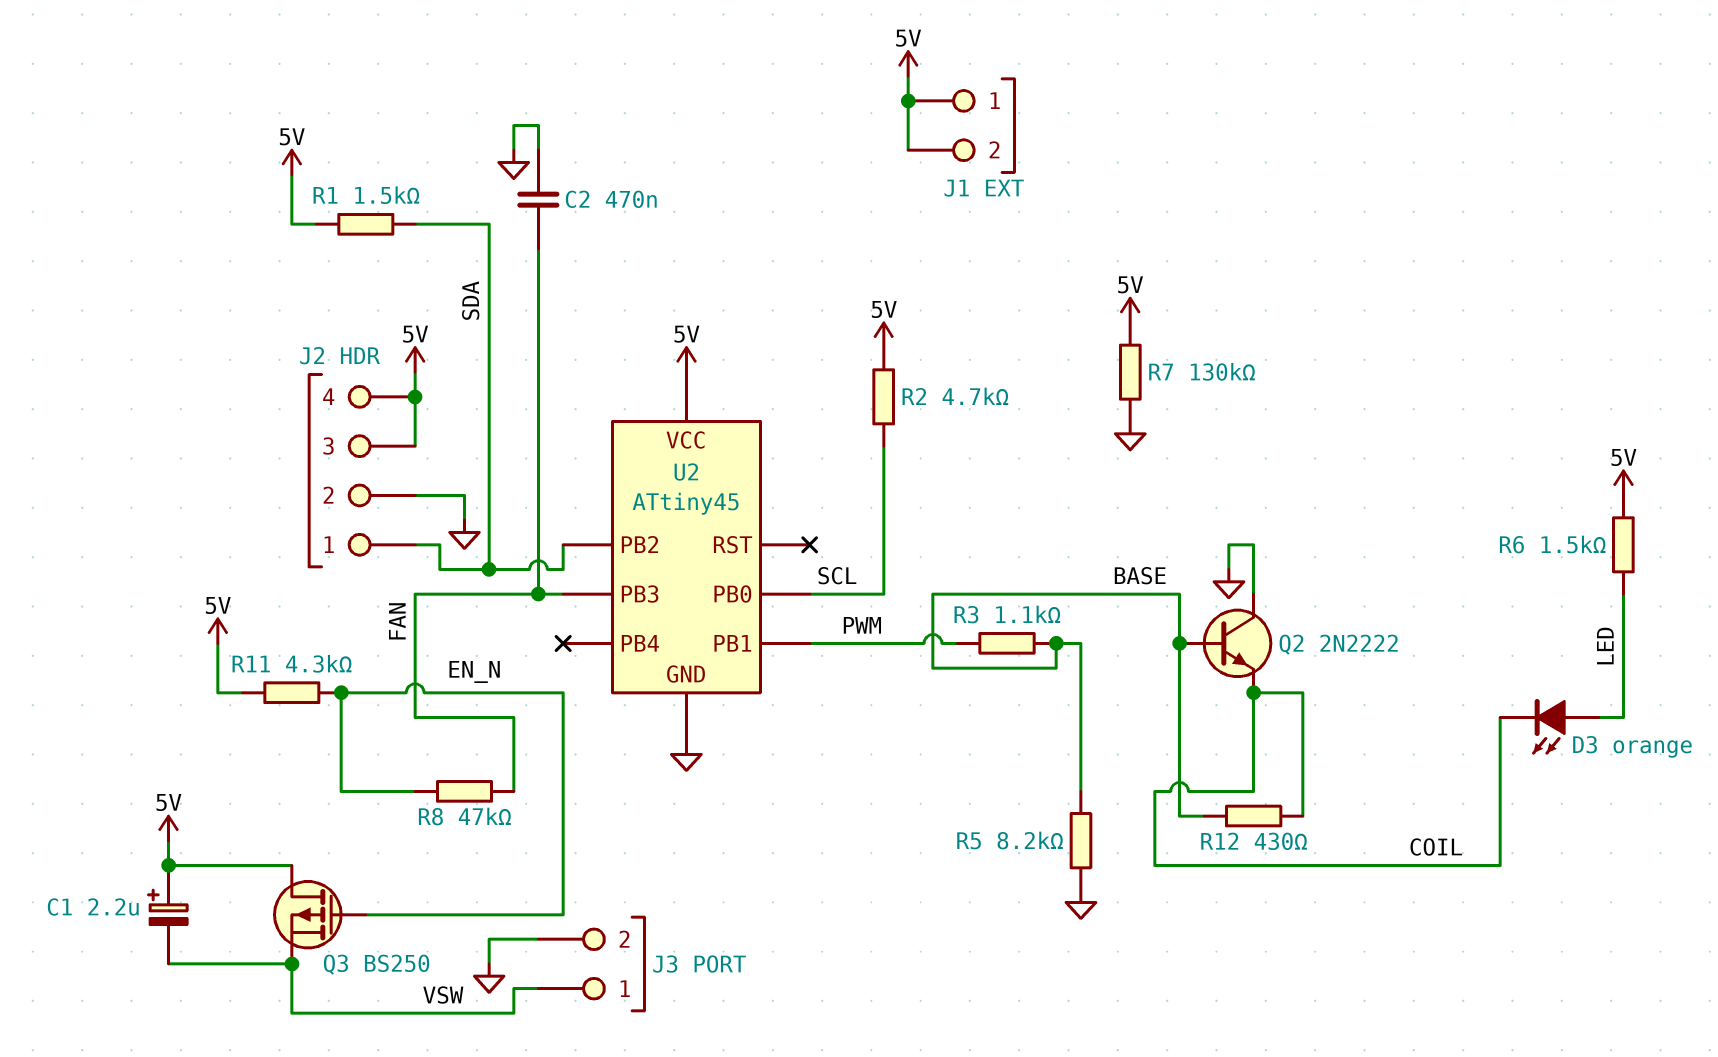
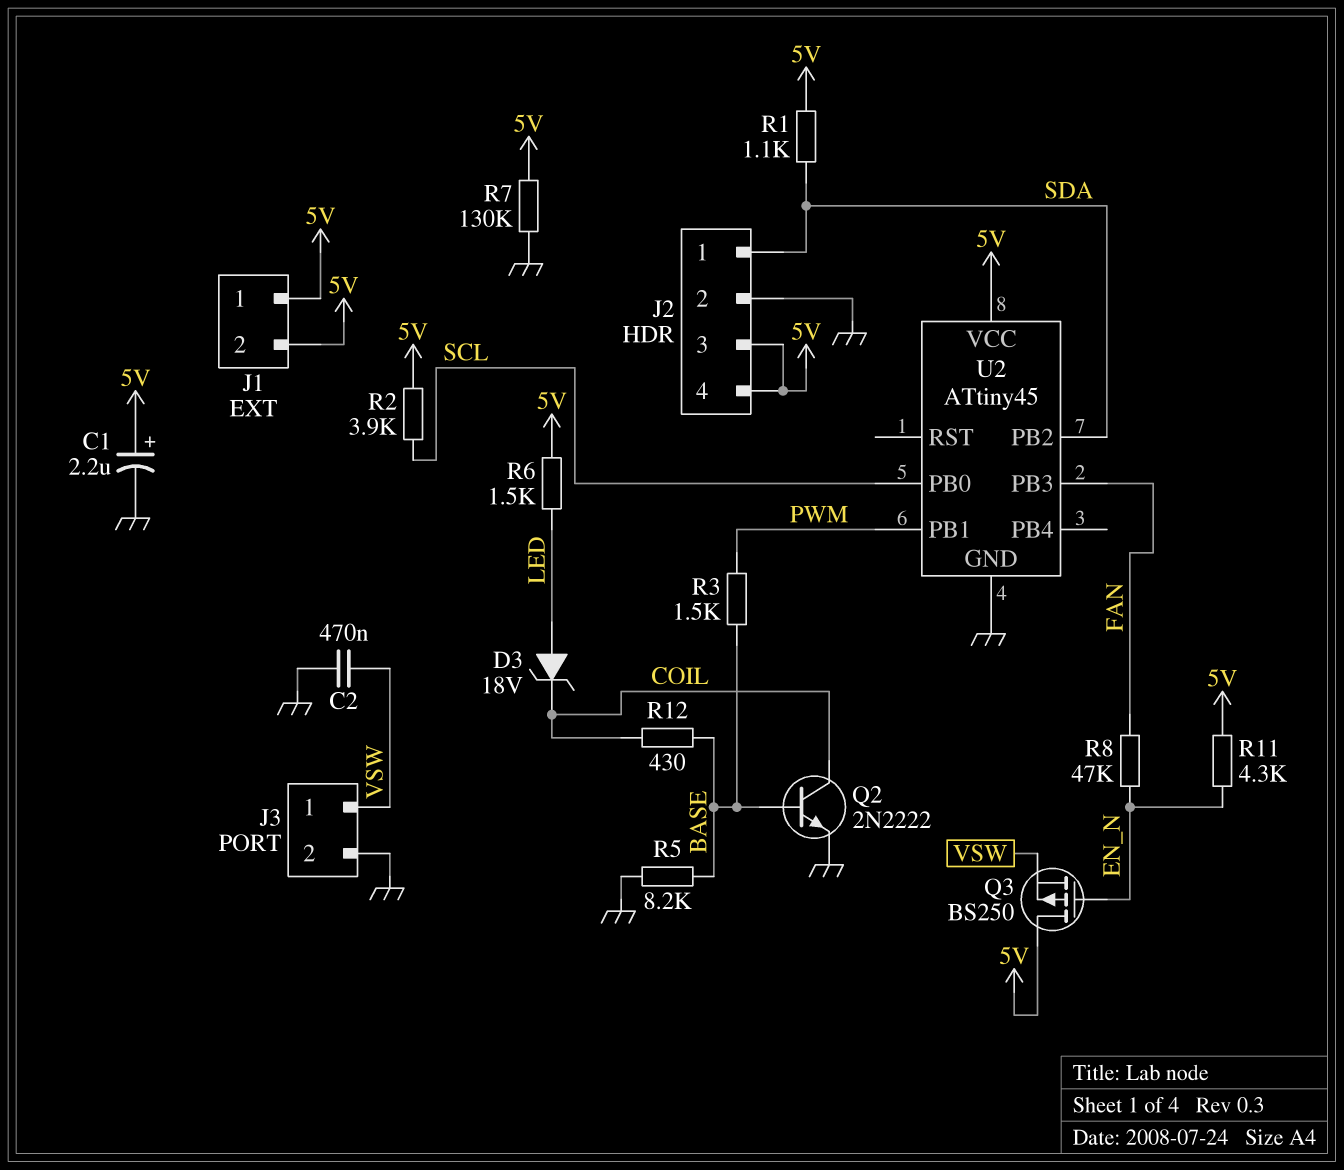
C1: 2.2uF (plus 5V, minus VSW) -> 2.2uF (plus 5V, minus GND)
C2: 470nF (FAN, GND) -> 470nF (GND, VSW)
D3: LED orange (A LED, K COIL) -> zener 18V (A LED, K COIL)
Q2: NPN 2N2222 (B BASE, C GND, E COIL) -> NPN 2N2222 (B BASE, C COIL, E GND)
R1: 1.5k (5V, SDA) -> 1.1k (5V, SDA)
R2: 4.7k (5V, SCL) -> 3.9k (5V, SCL)
R3: 1.1k (BASE, PWM) -> 1.5k (BASE, PWM)

